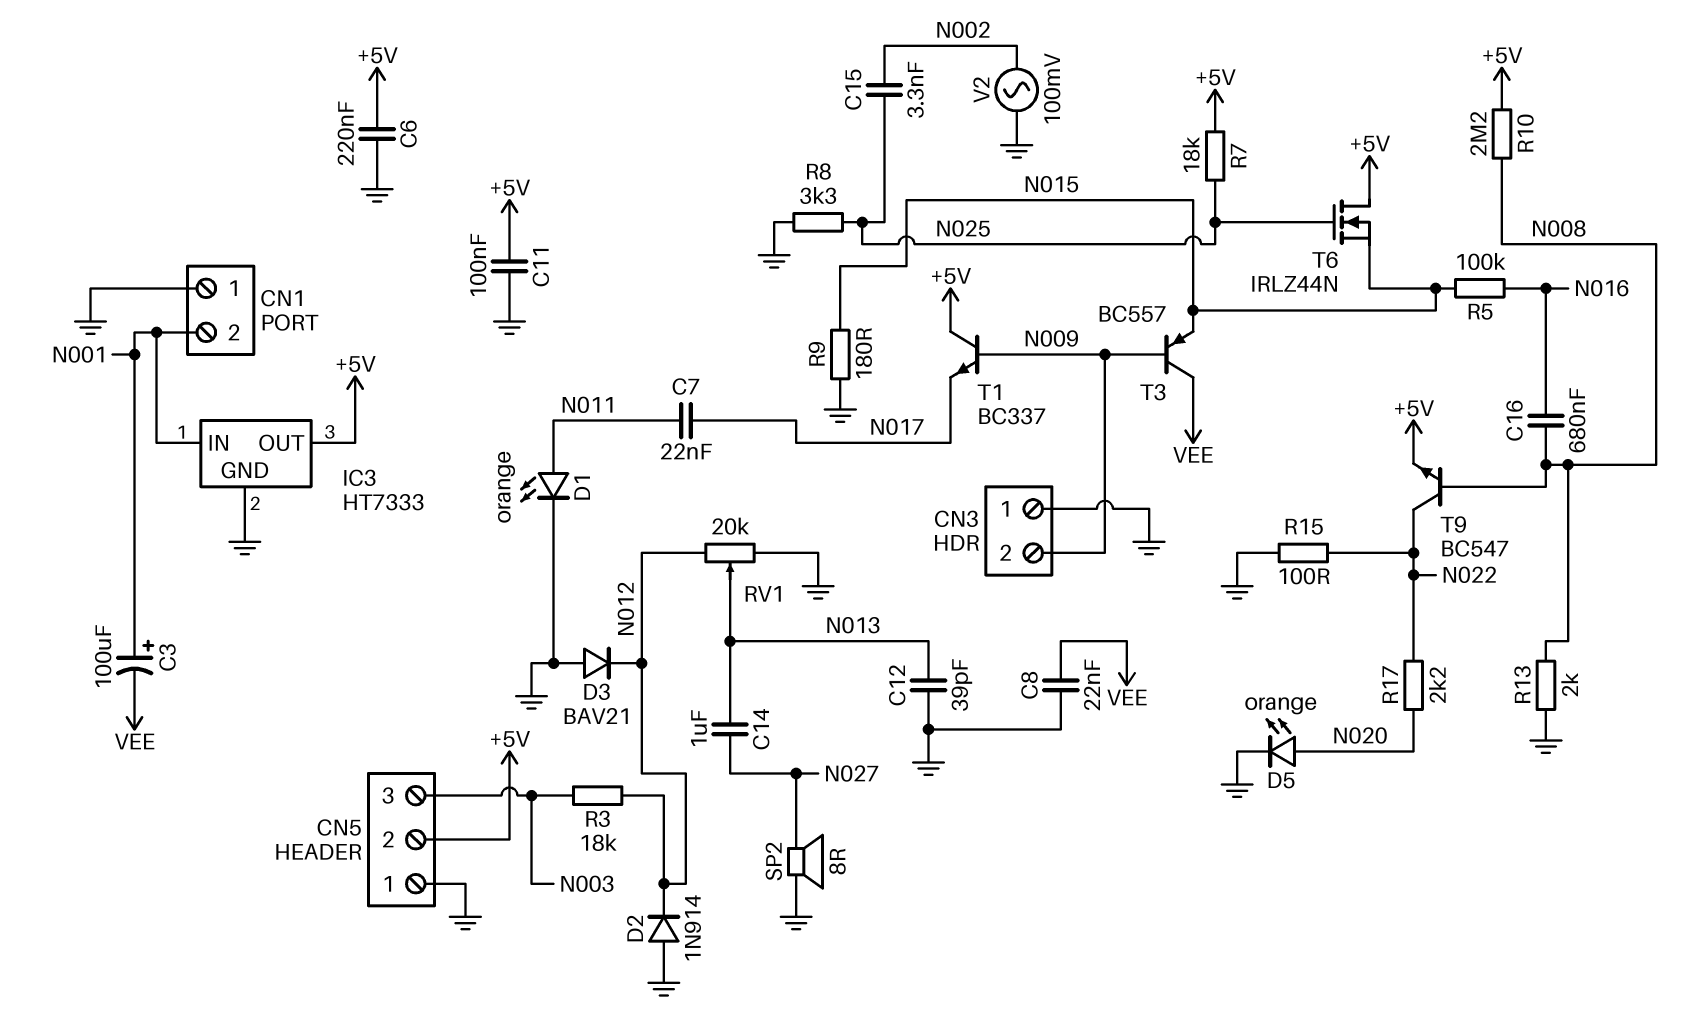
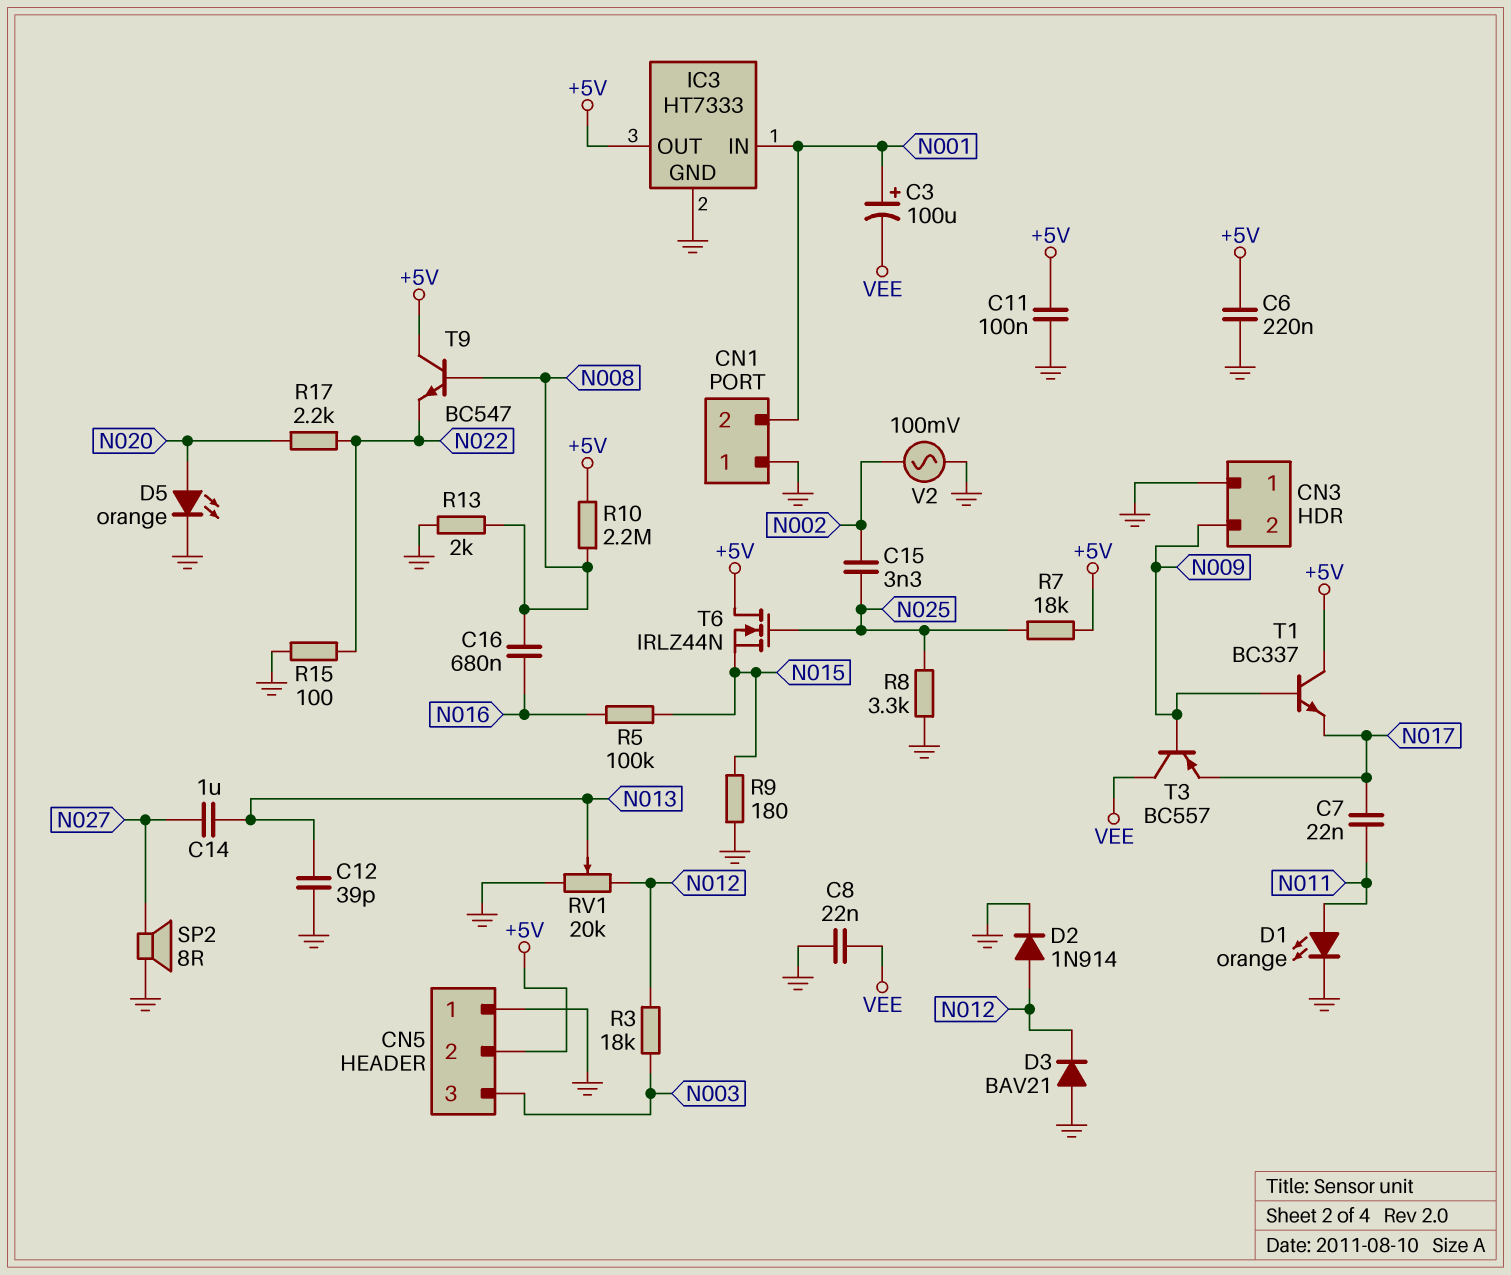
D2: diode 1N914 (A GND, K N012) -> diode 1N914 (A N012, K GND)
T3: PNP BC557 (B N009, C VEE, E N015) -> PNP BC557 (B N009, C VEE, E N017)
T9: NPN BC547 (B N008, C N022, E +5V) -> NPN BC547 (B N008, C +5V, E N022)

